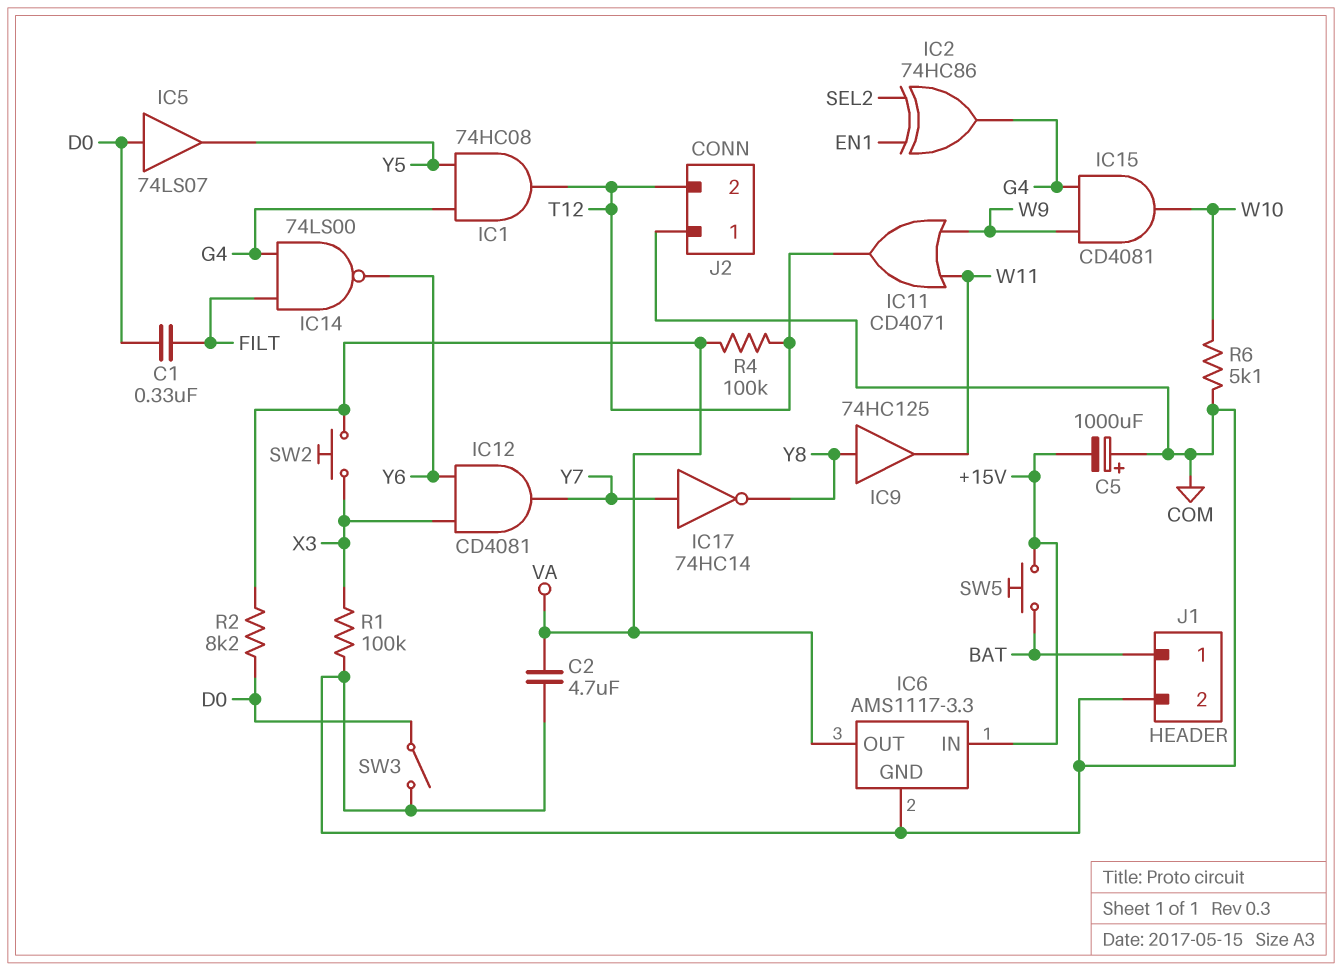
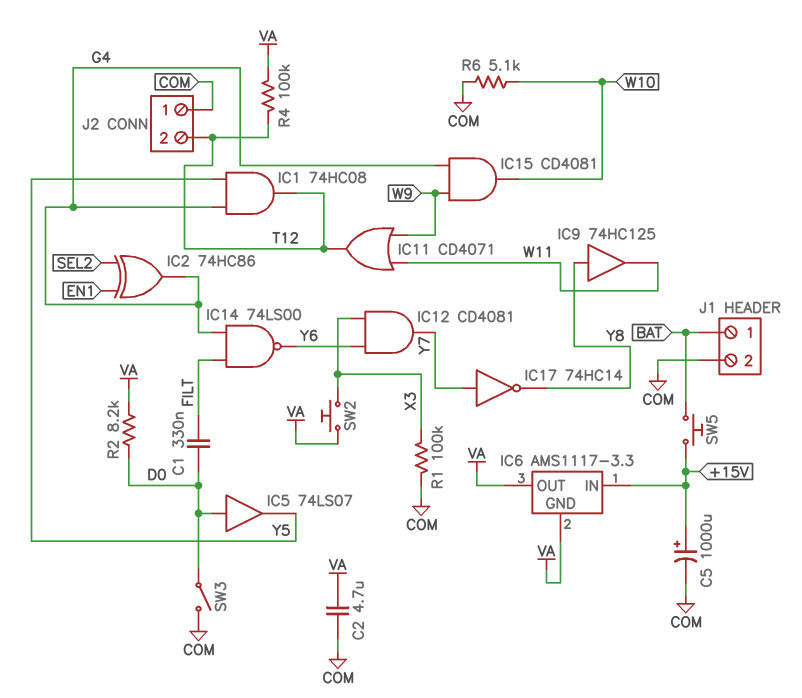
C5: 1000uF (plus COM, minus +15V) -> 1000uF (plus +15V, minus COM)
IC6 pin GND: COM -> VA

